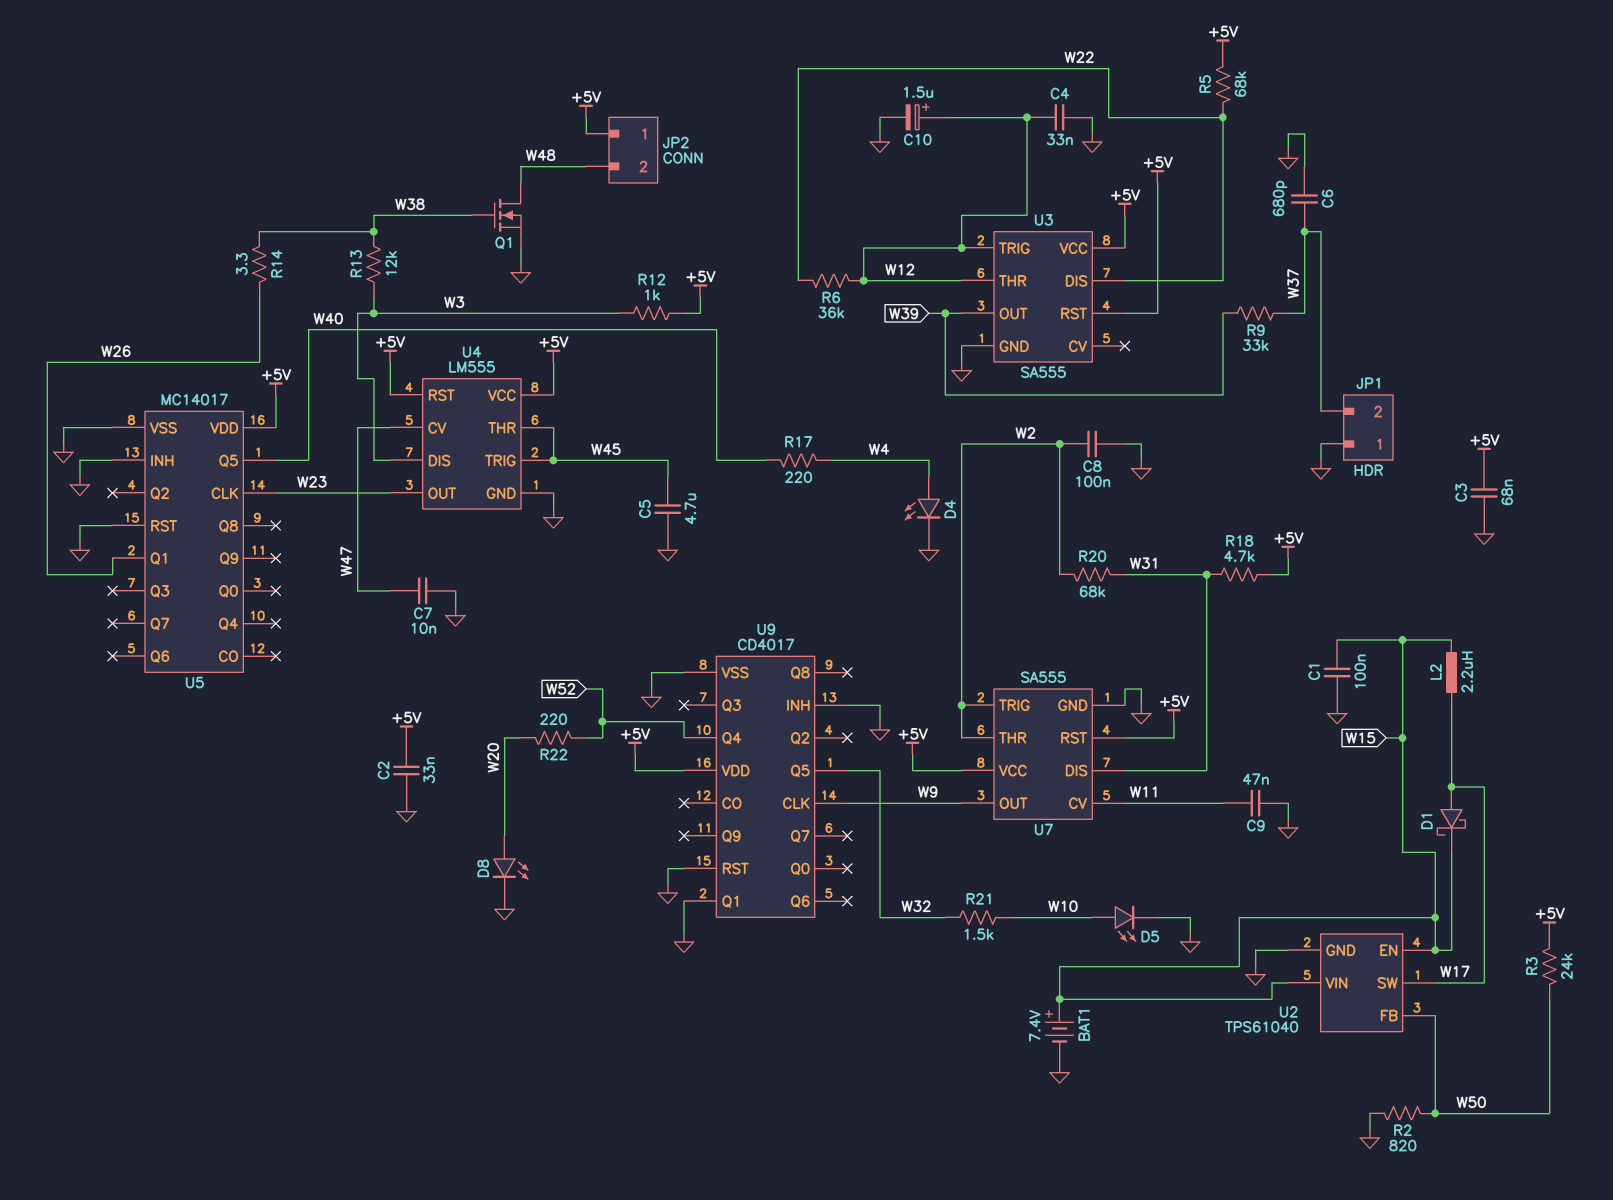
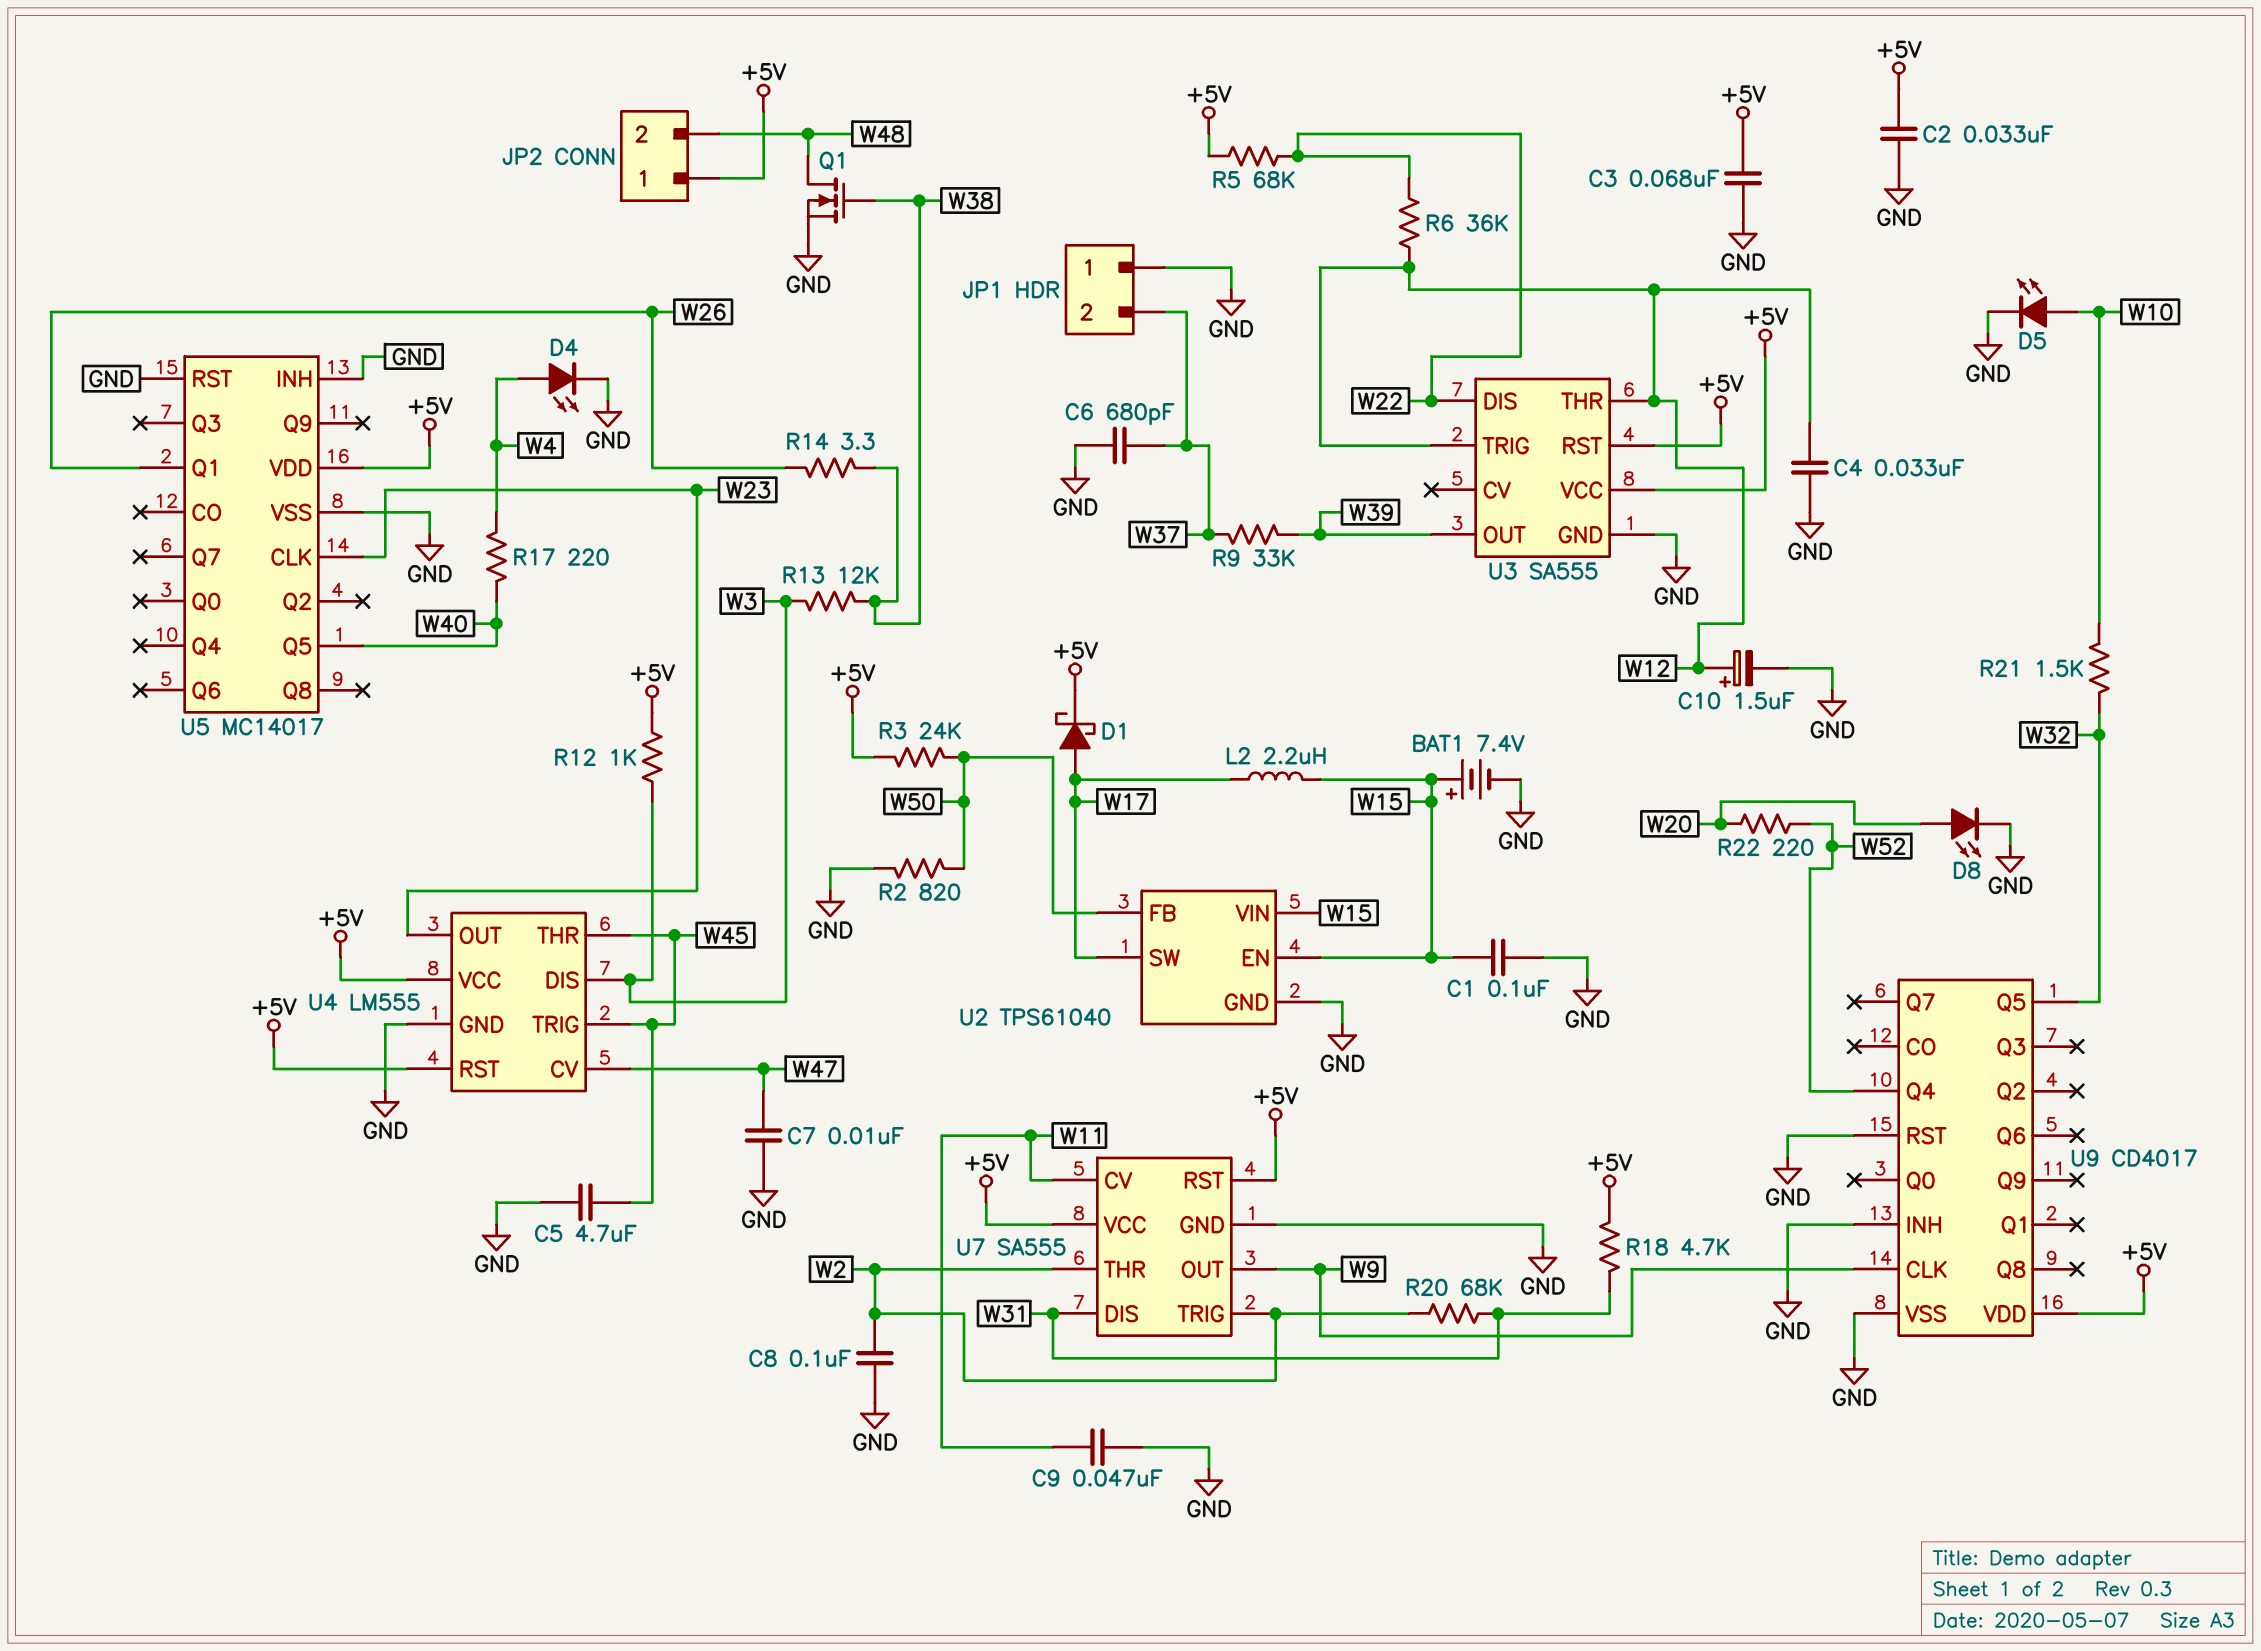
D1: schottky (A W17, K W15) -> schottky (A W17, K +5V)
U9 pin Q1: GND -> none

